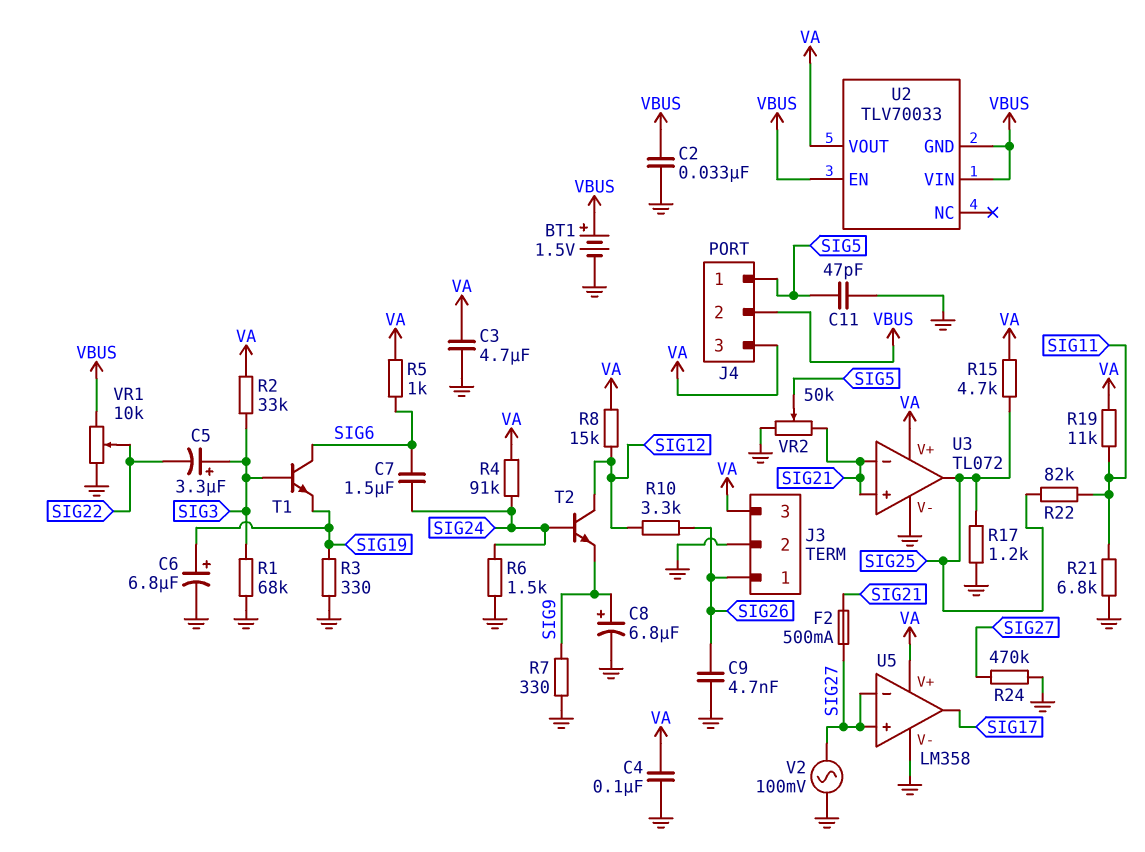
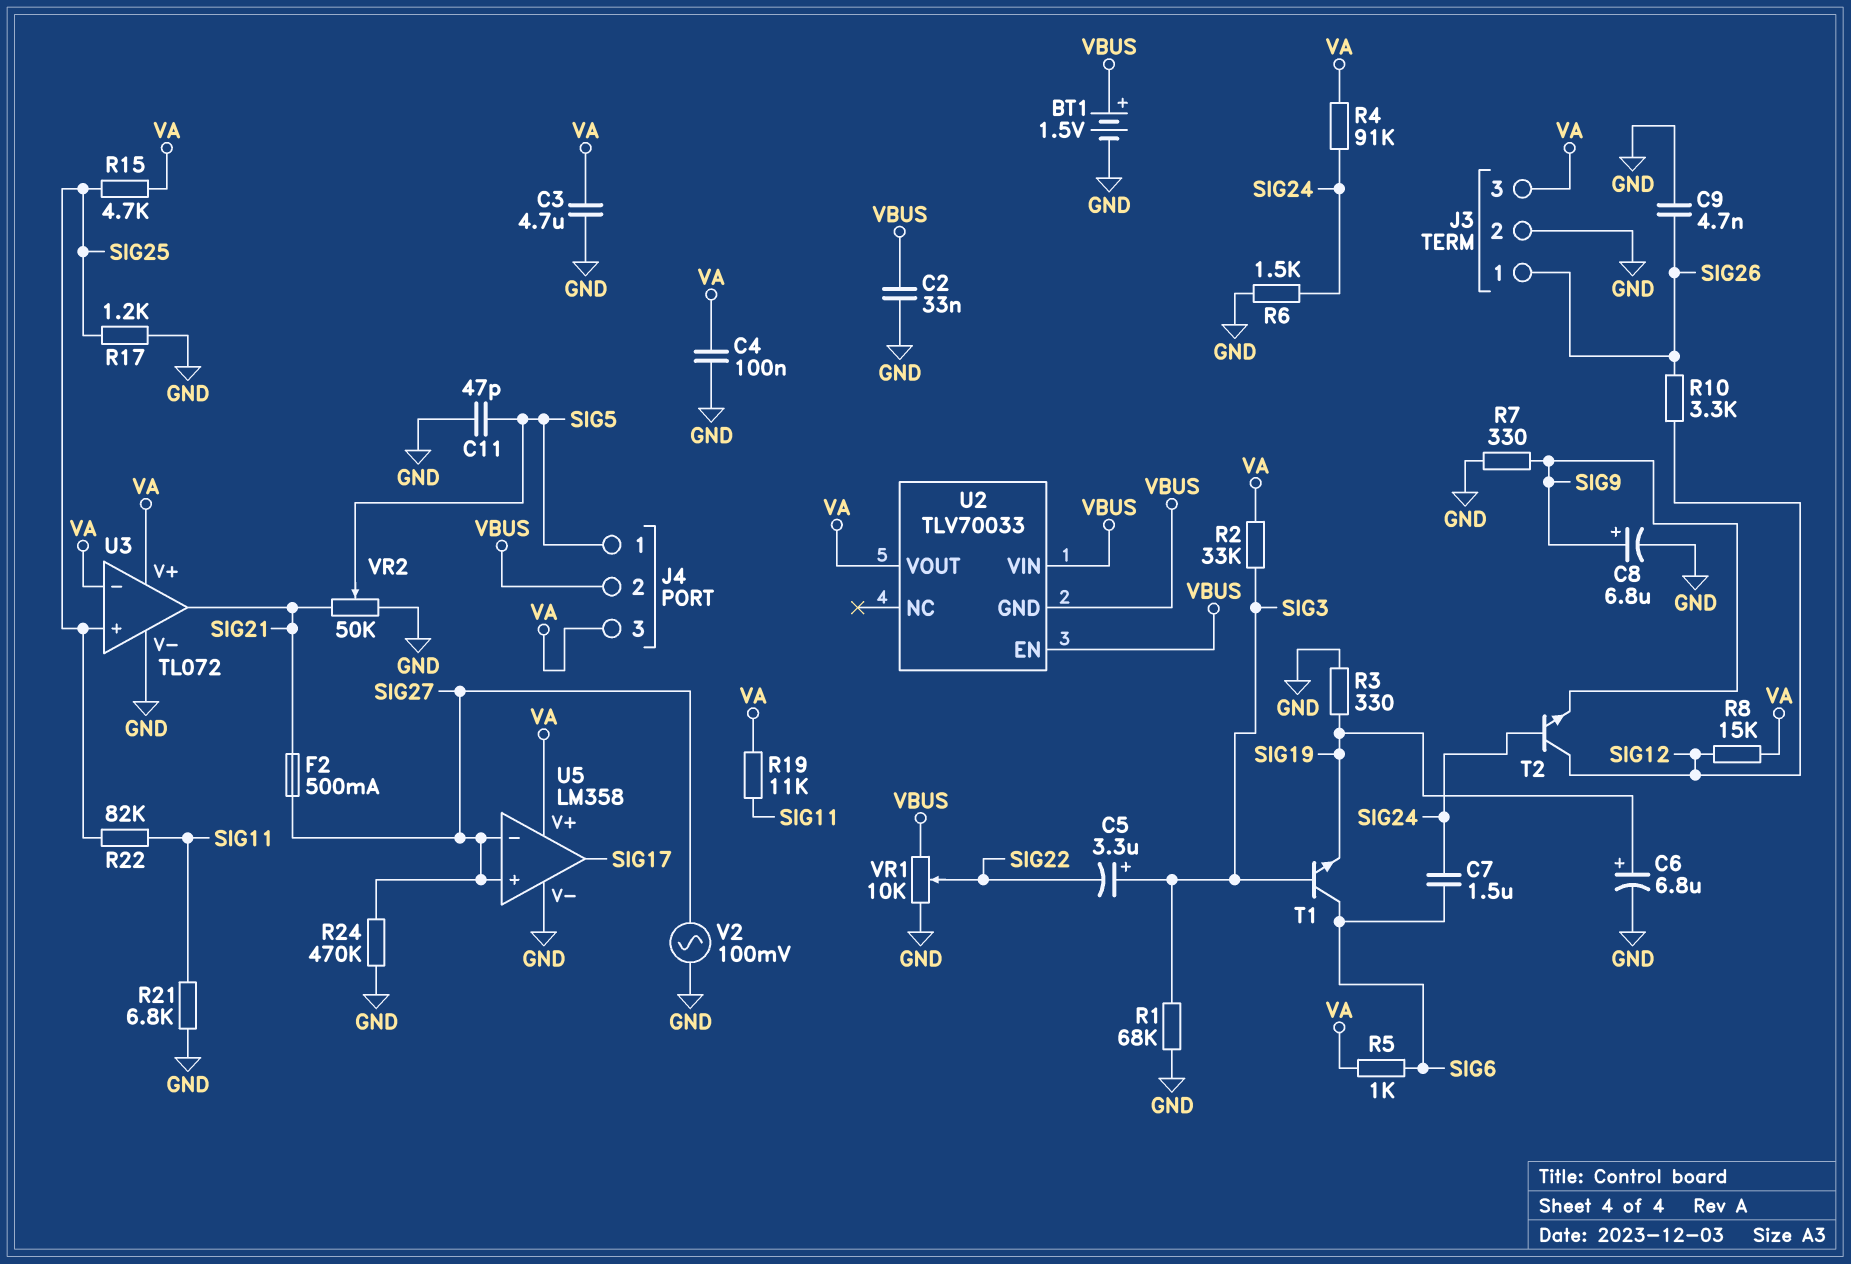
U3 pin in+: SIG21 -> SIG25
U3 pin in-: SIG21 -> VA
U3 pin out: SIG25 -> SIG21

